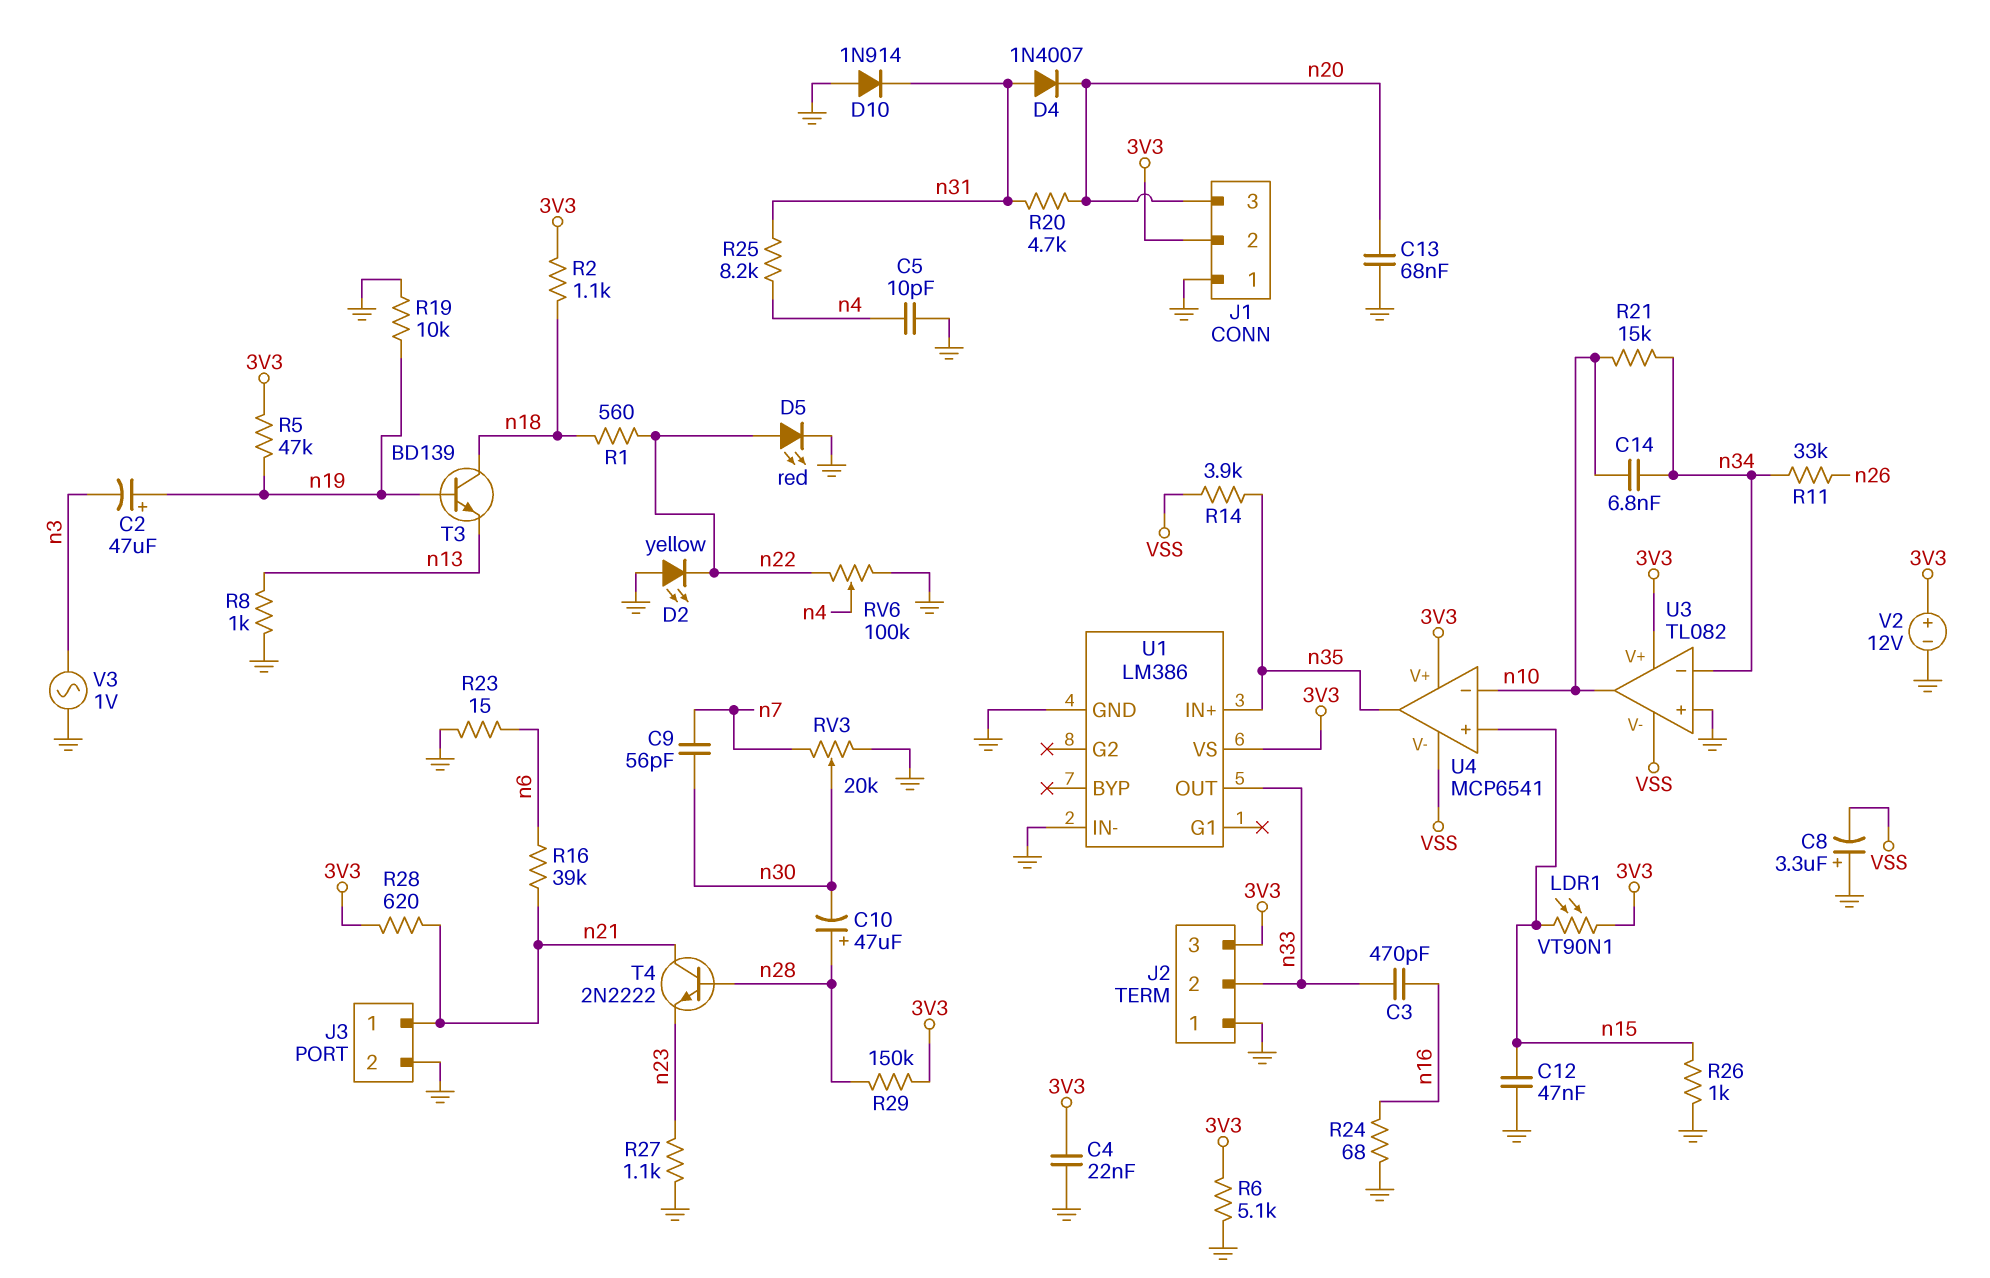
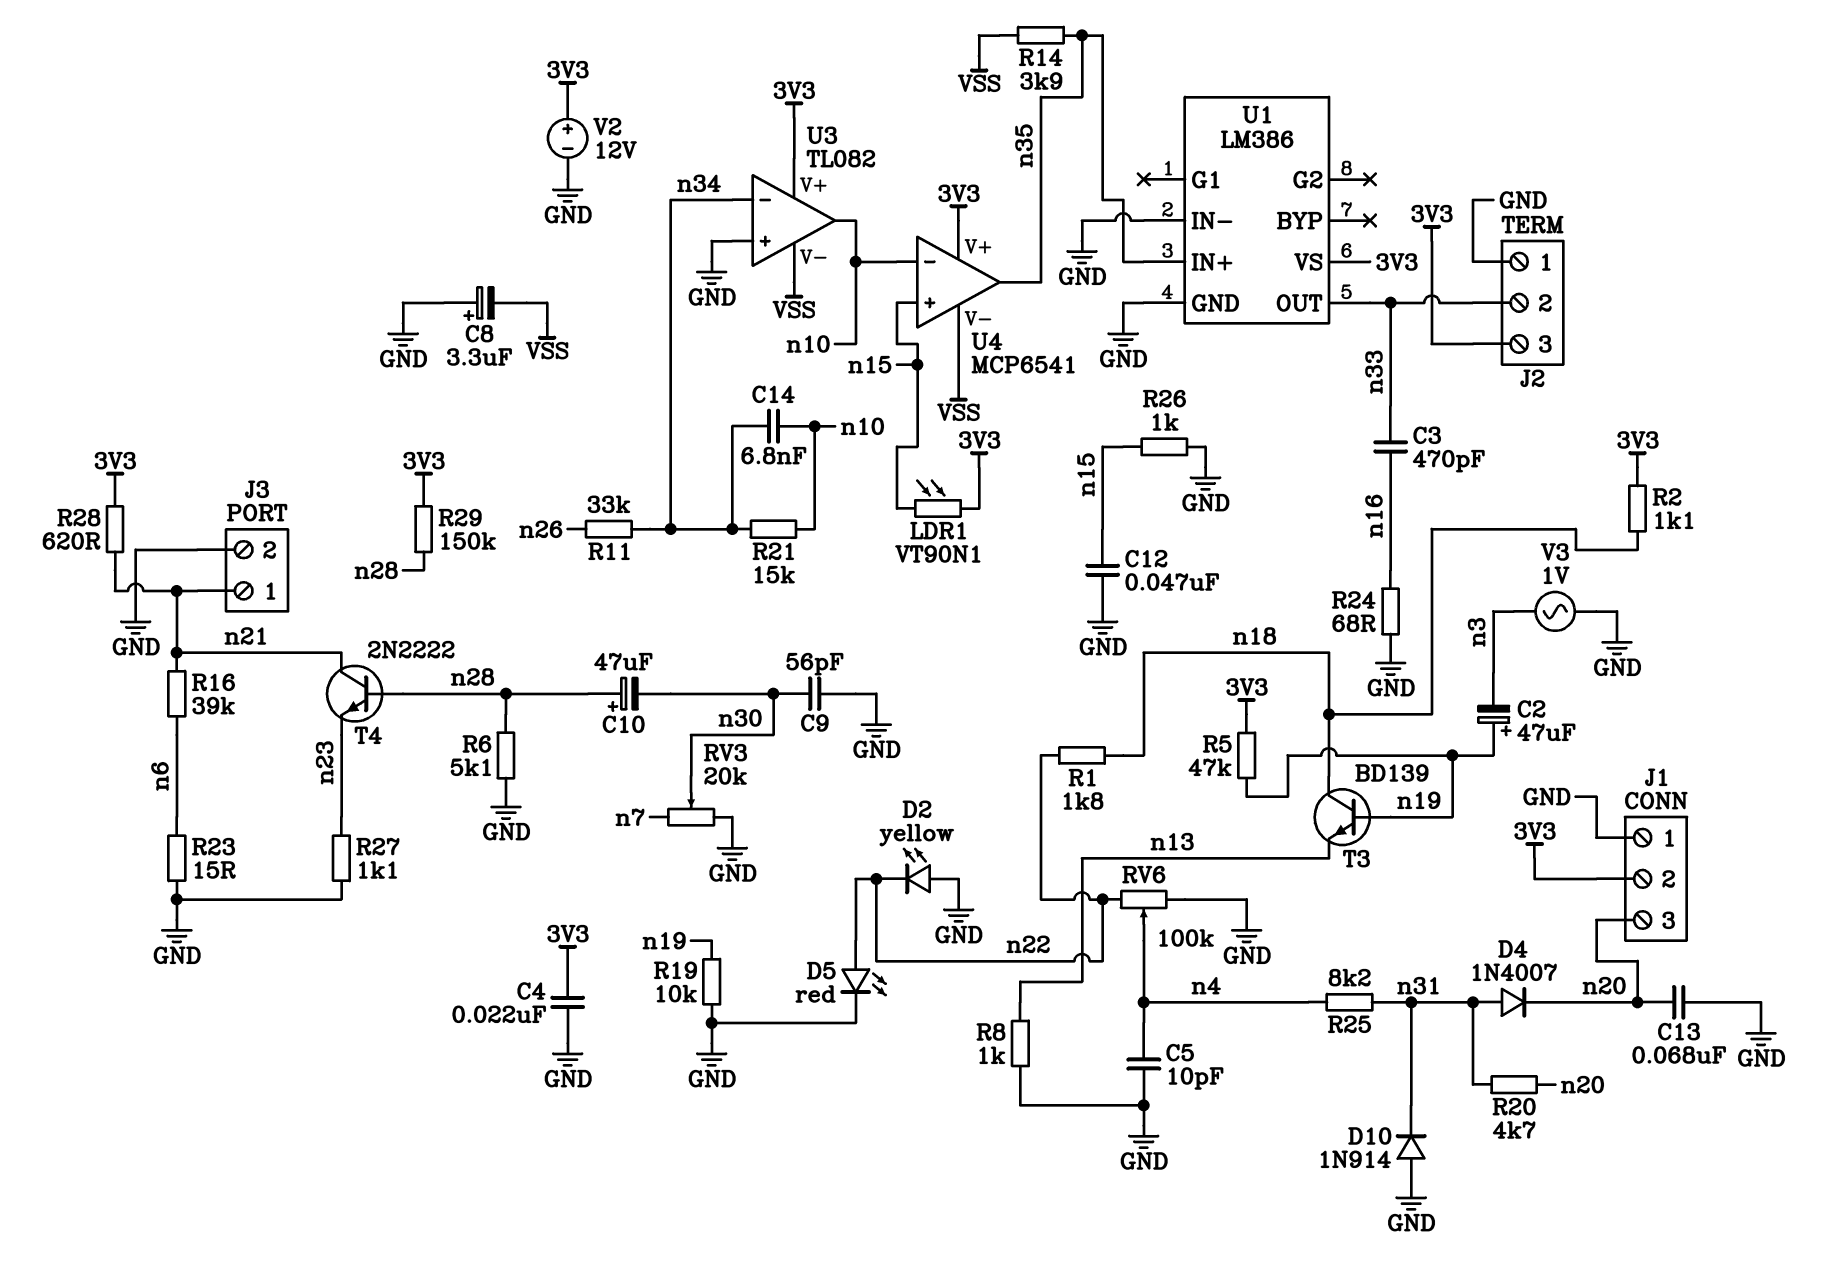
C9: 56pF (n7, n30) -> 56pF (GND, n30)
R1: 560 (n18, n22) -> 1.8k (n18, n22)
R6: 5.1k (3V3, GND) -> 5.1k (GND, n28)

